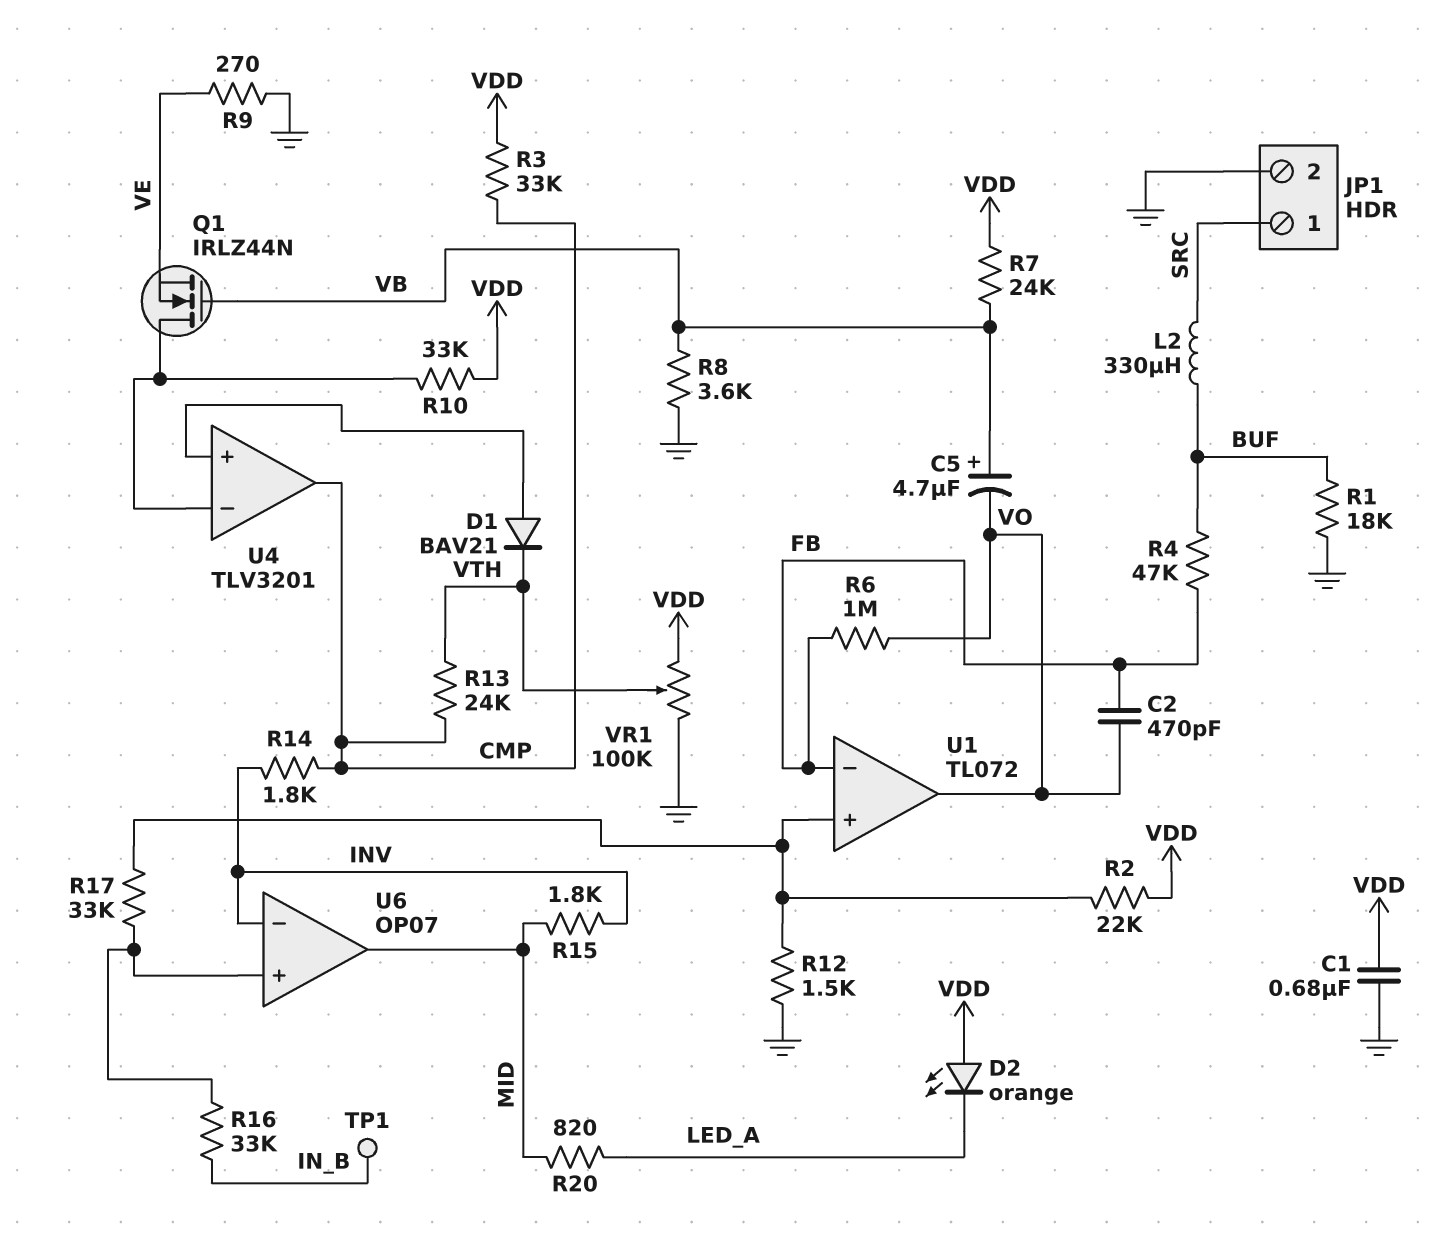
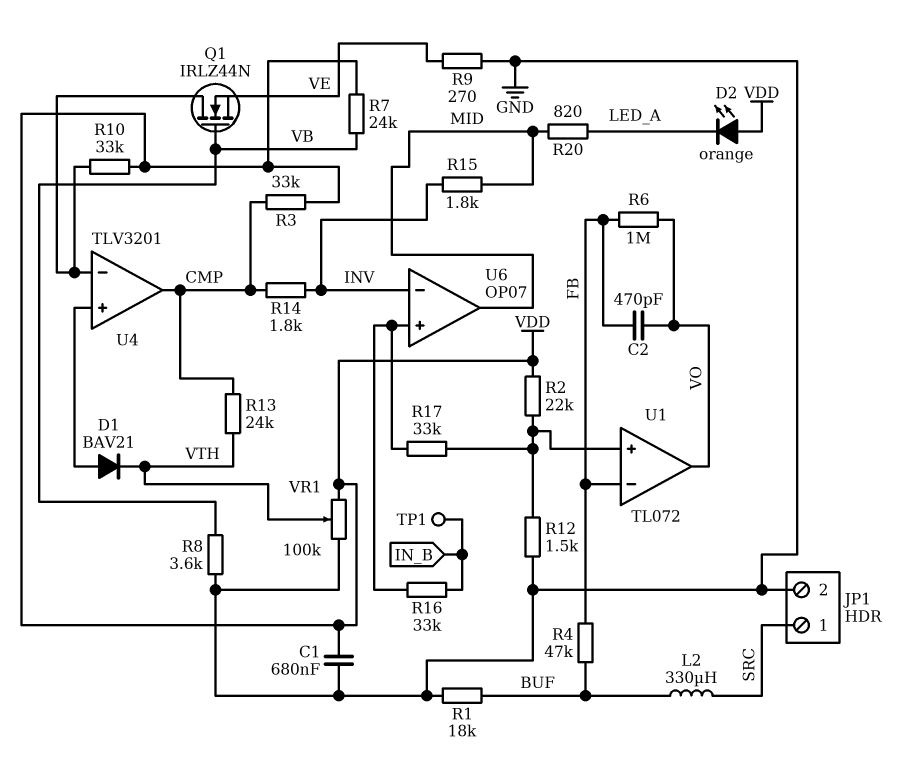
C5: 4.7uF (plus VB, minus VO) -> none

